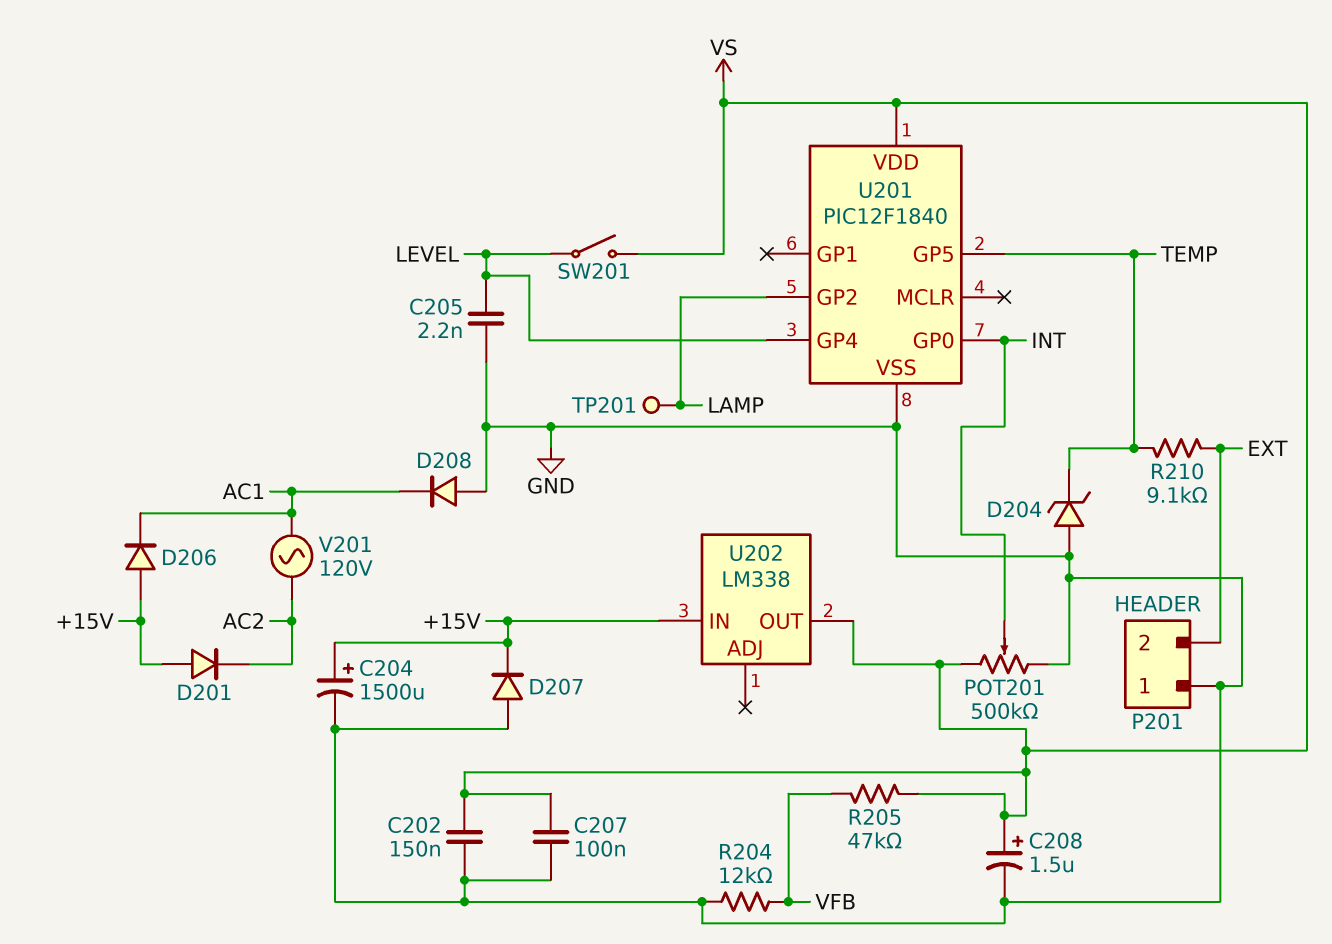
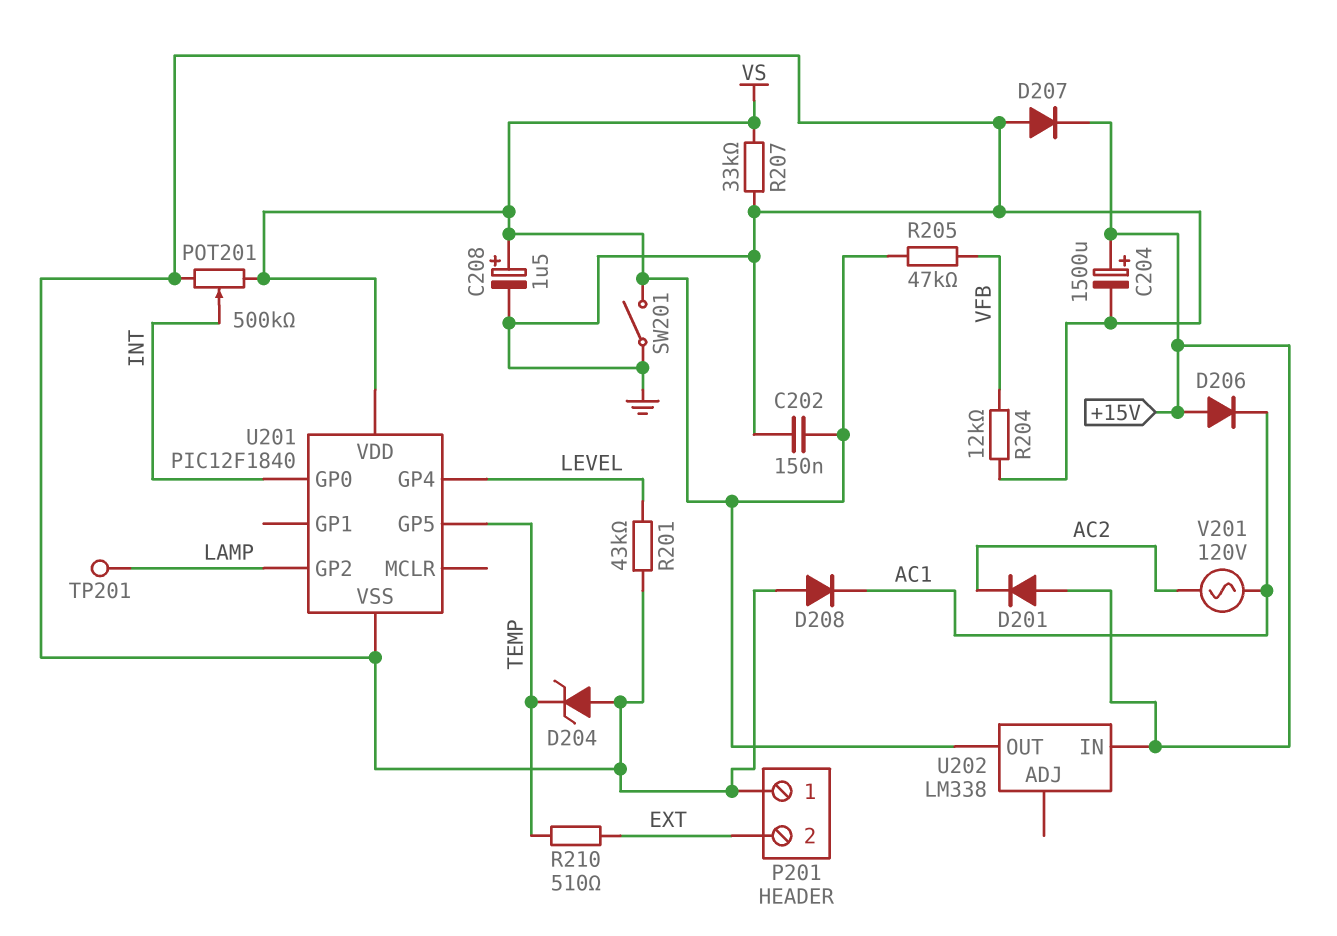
C205: 2.2nF (GND, LEVEL) -> none
C207: 100nF (GND, VS) -> none
R201: none -> 43k (GND, LEVEL)
R207: none -> 33k (GND, VS)
R210: 9.1k (EXT, TEMP) -> 510 (EXT, TEMP)
SW201: switch (LEVEL, VS) -> switch (GND, VS)

